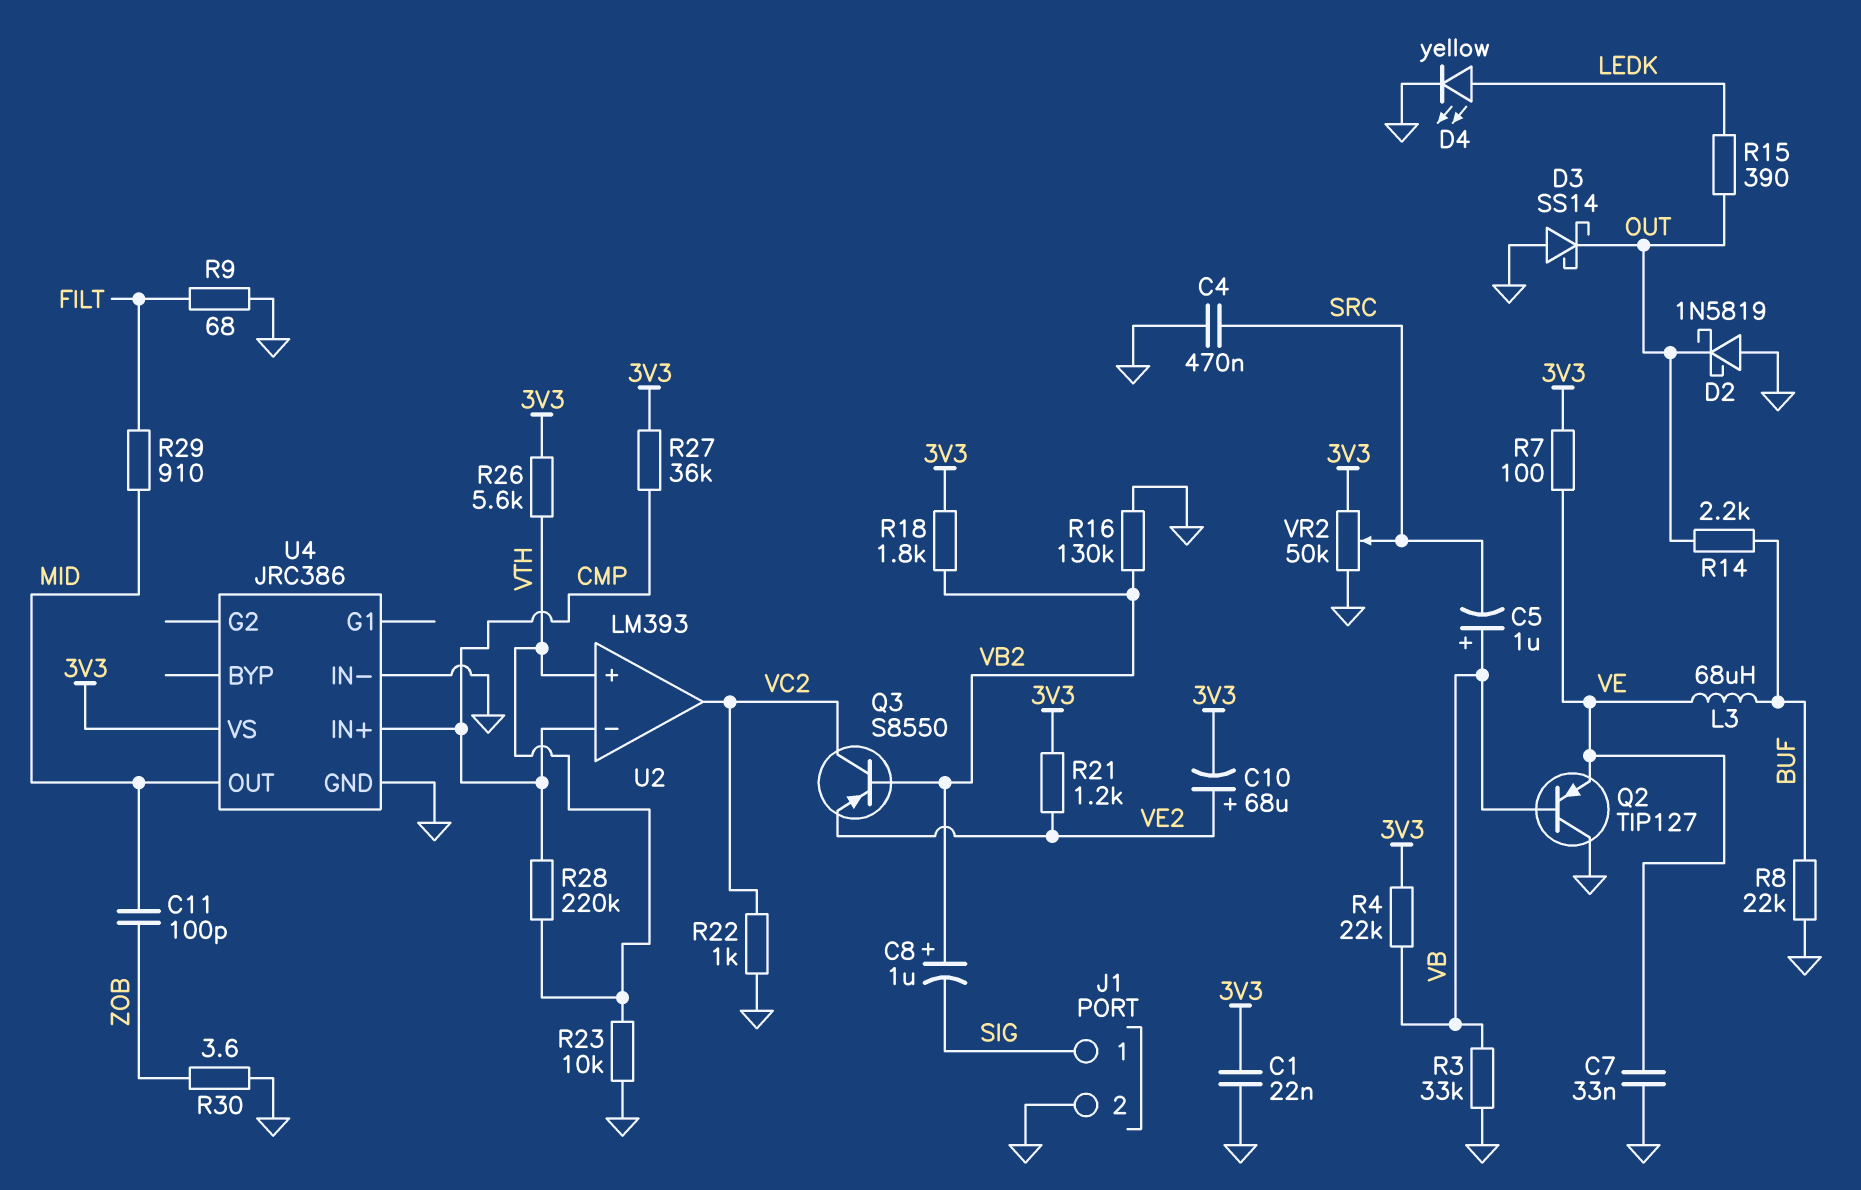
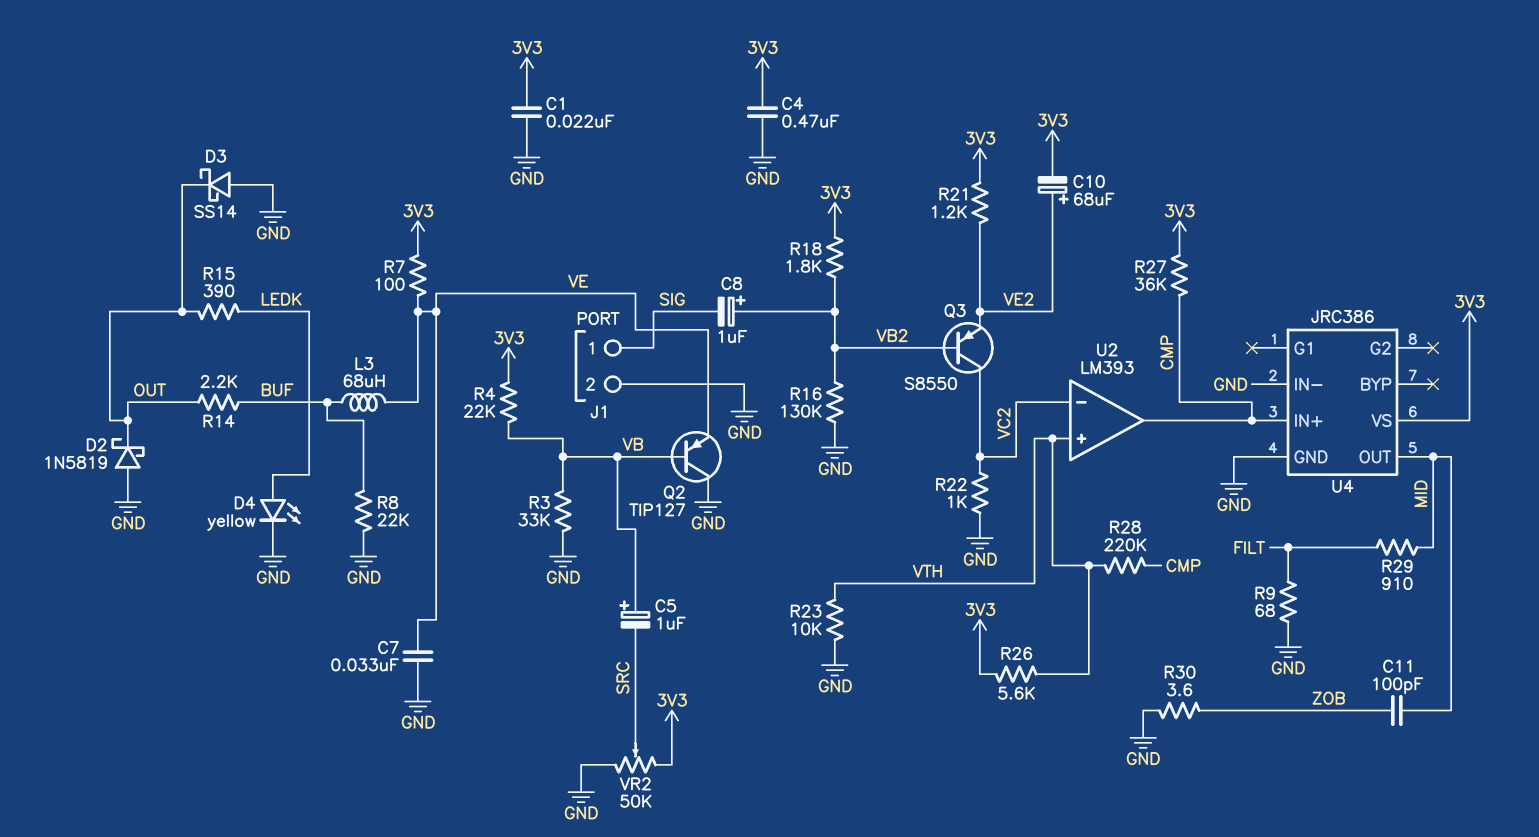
C4: 470nF (GND, SRC) -> 470nF (3V3, GND)
U2 pin in-: CMP -> VC2
U2 pin out: VC2 -> CMP

